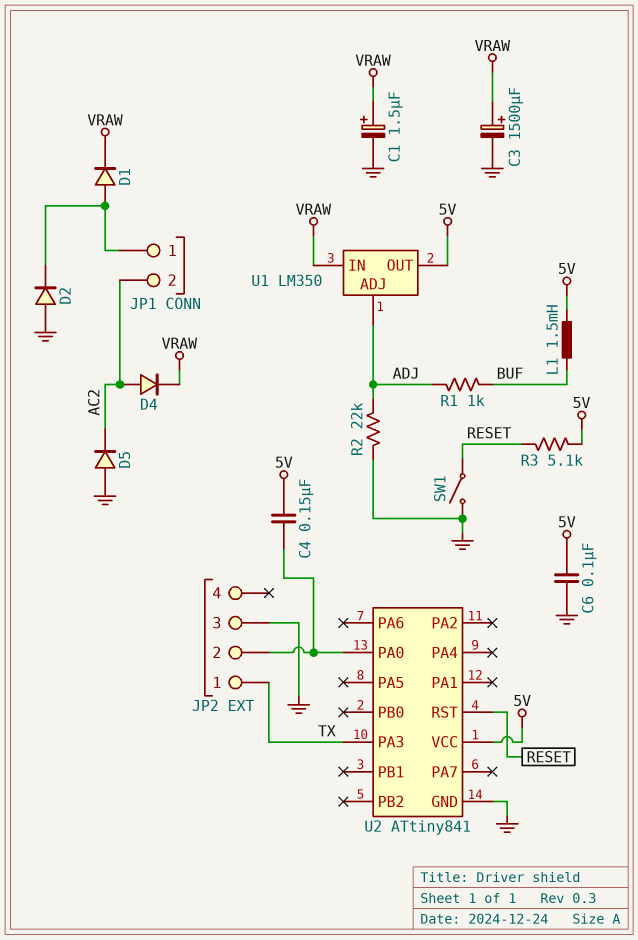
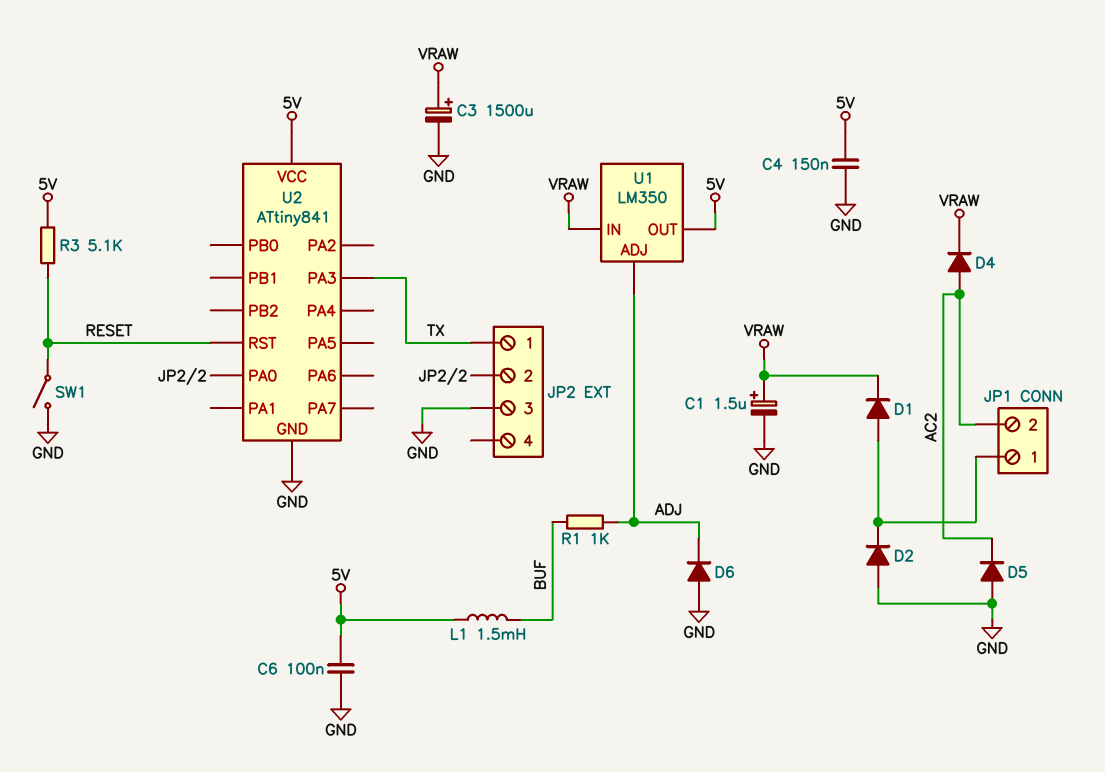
C4: 150nF (5V, JP2/2) -> 150nF (5V, GND)
D6: none -> diode (A GND, K ADJ)
R2: 22k (ADJ, GND) -> none

